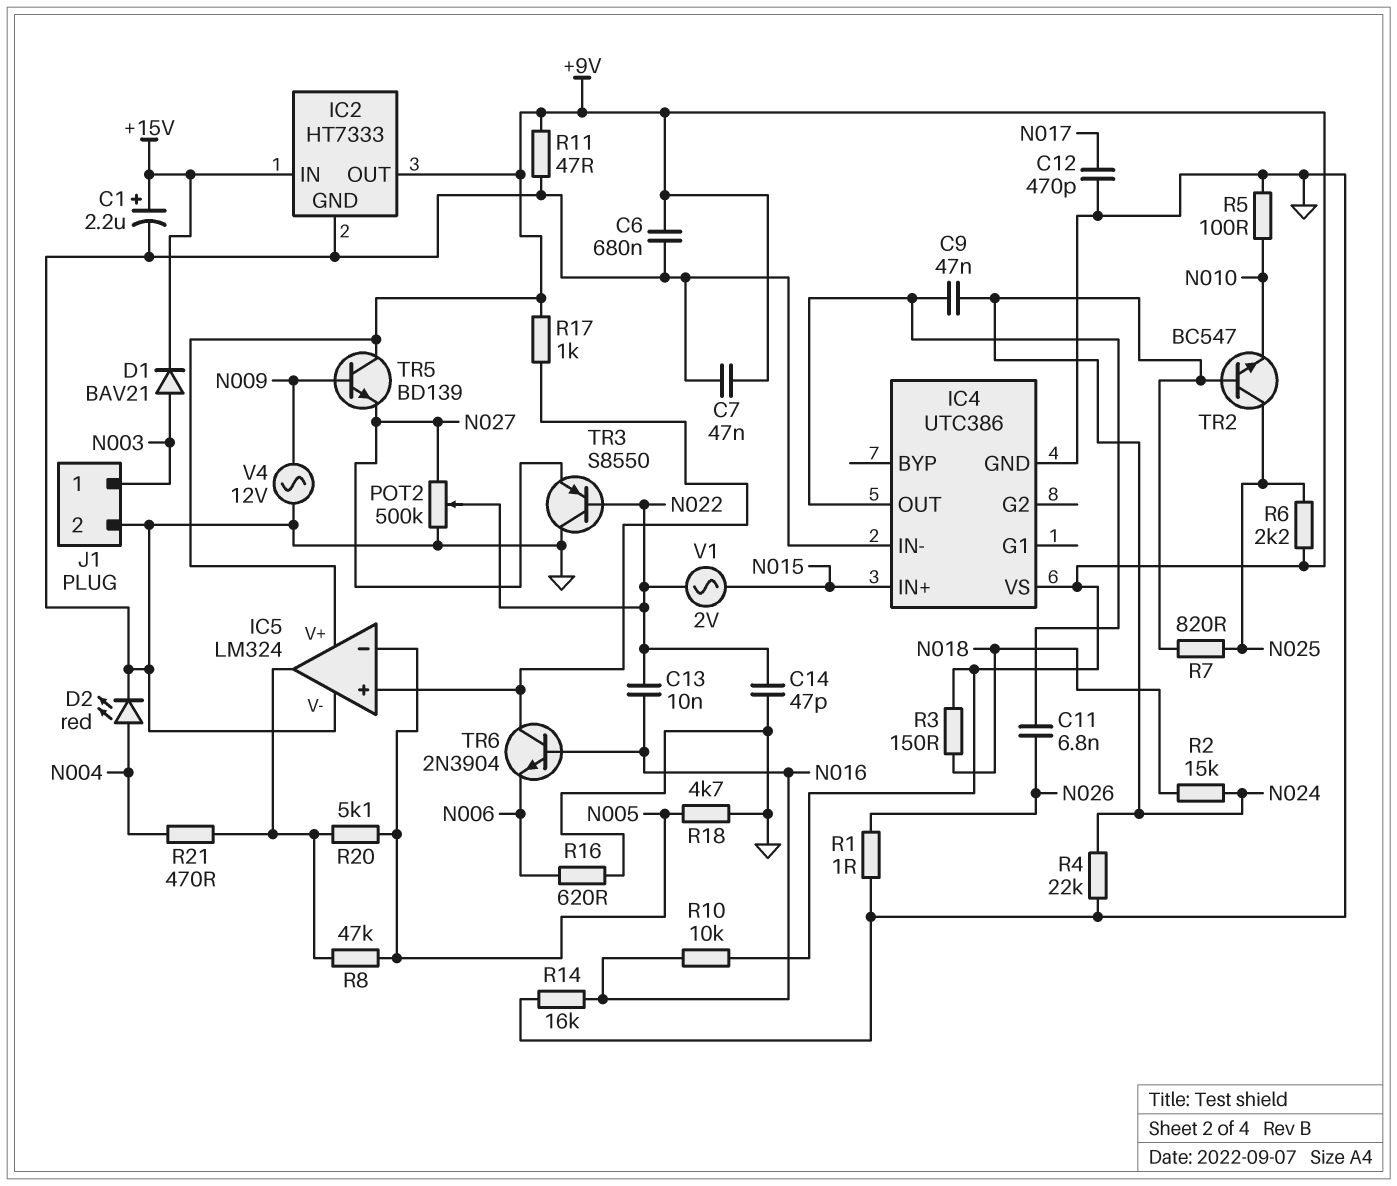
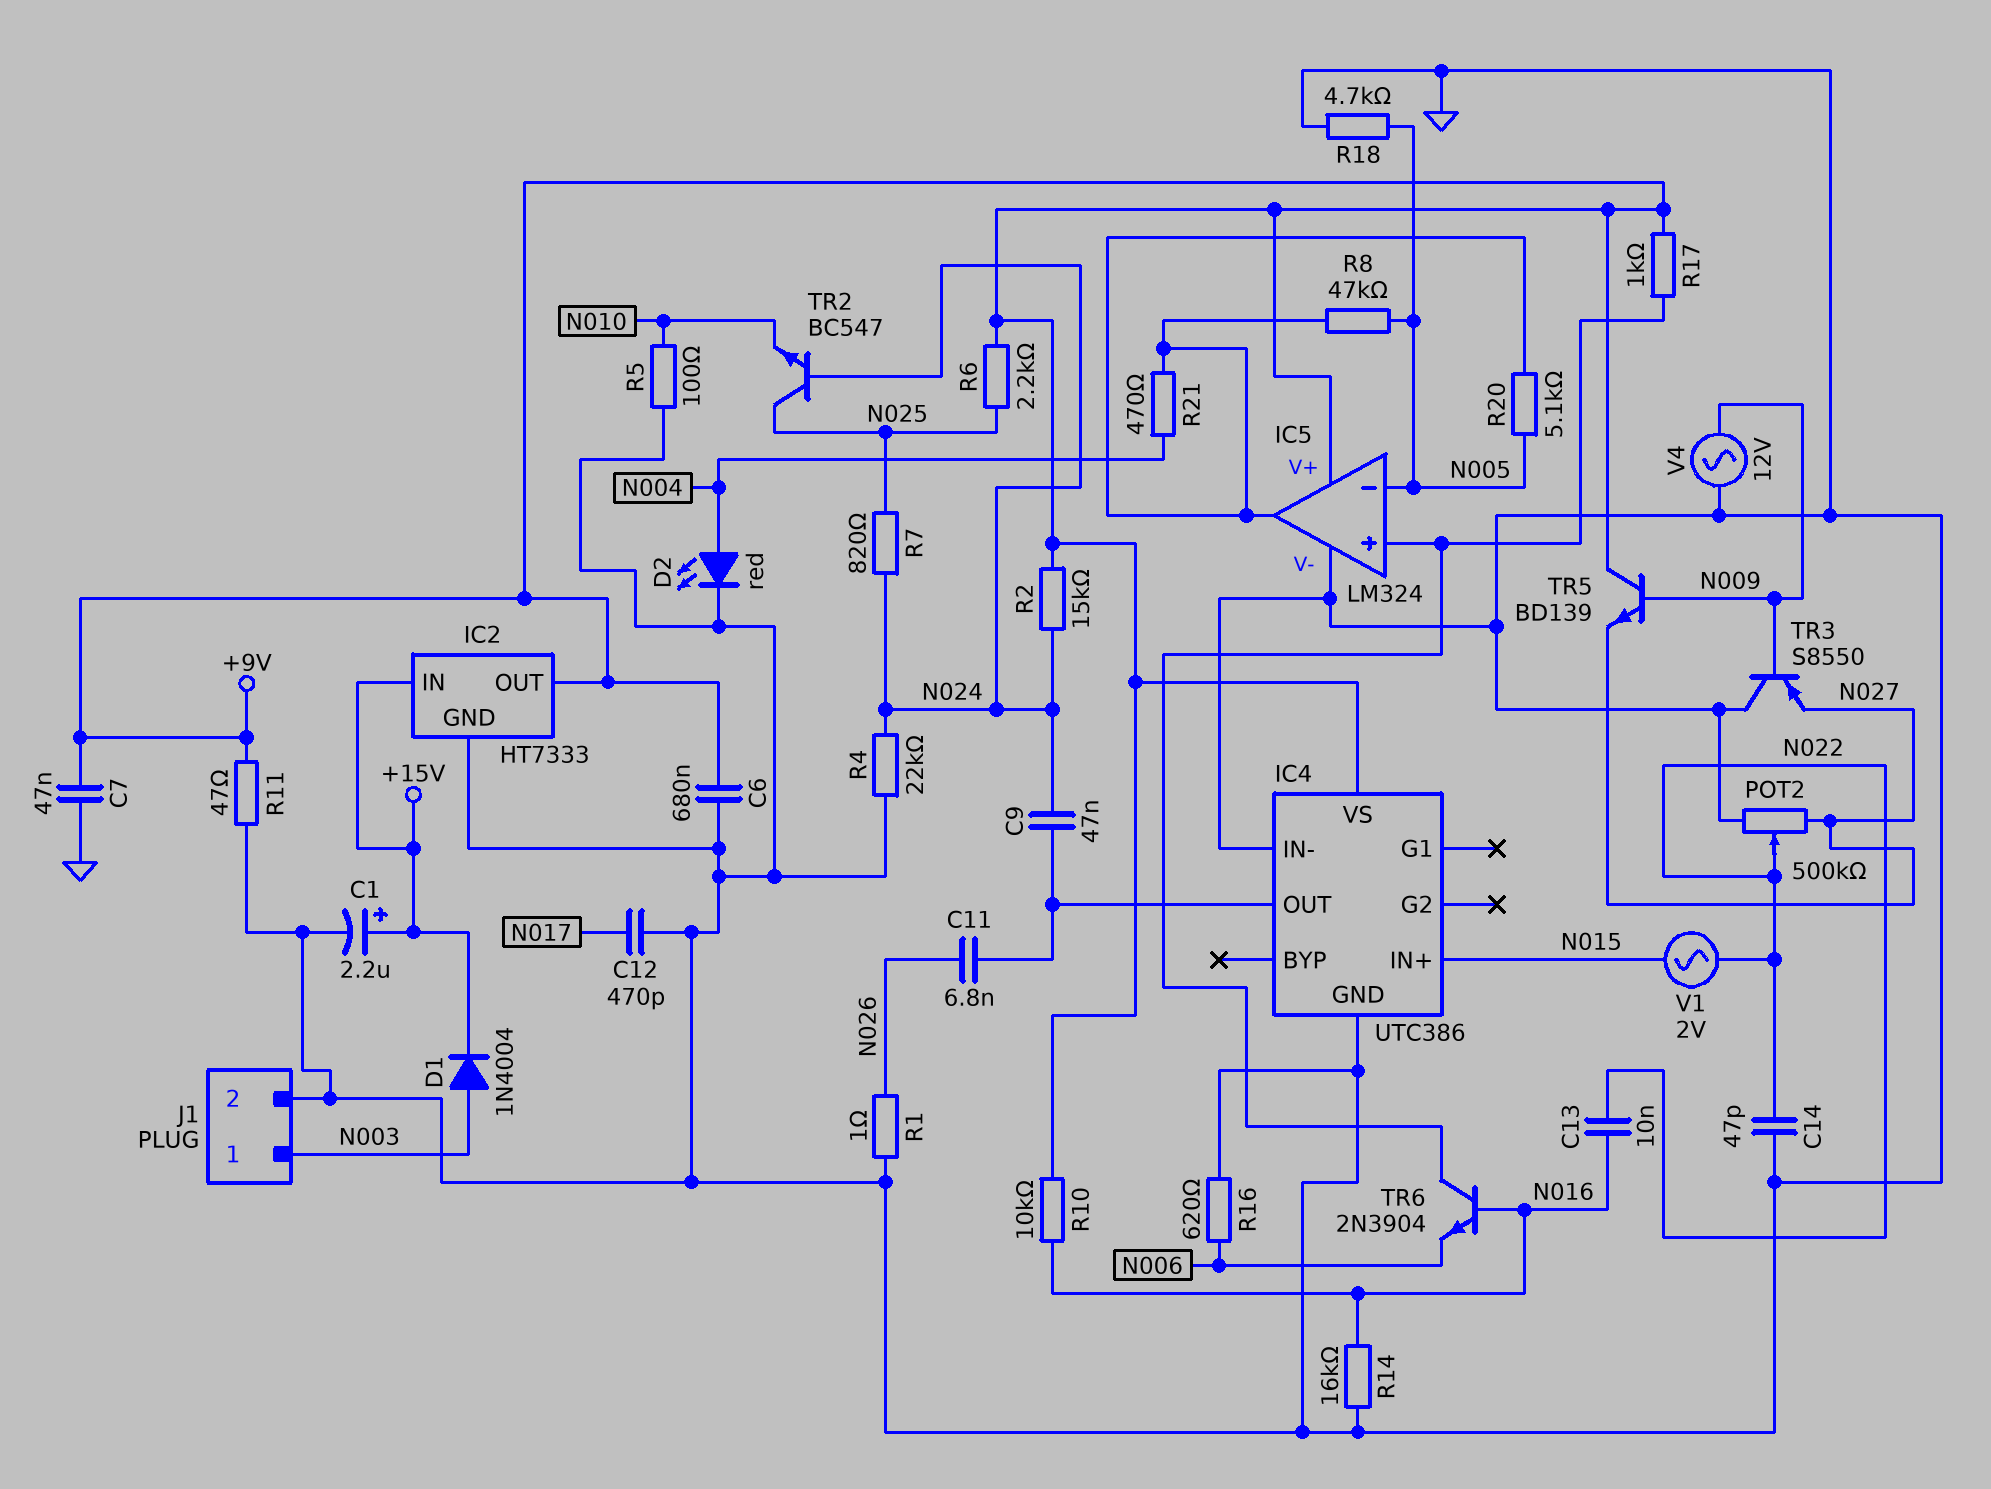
D1: diode BAV21 (A N003, K +15V) -> diode 1N4004 (A N003, K +15V)
R2: 15k (N018, N024) -> 15k (+9V, N024)
R3: 150 (+9V, N018) -> none
TR3: PNP S8550 (B N022, C GND, E N027) -> PNP S8550 (B N009, C GND, E N027)

